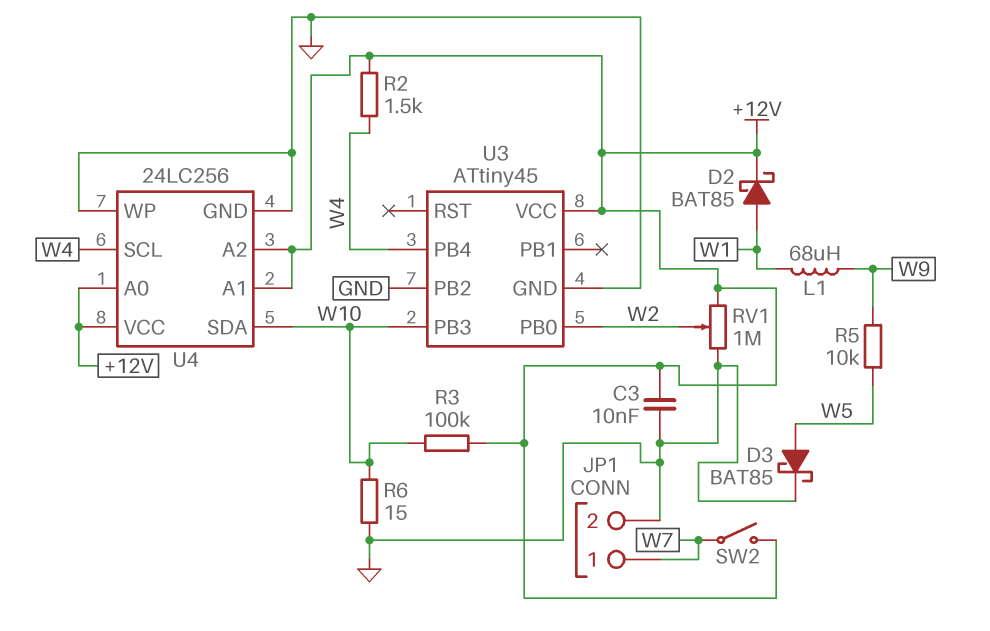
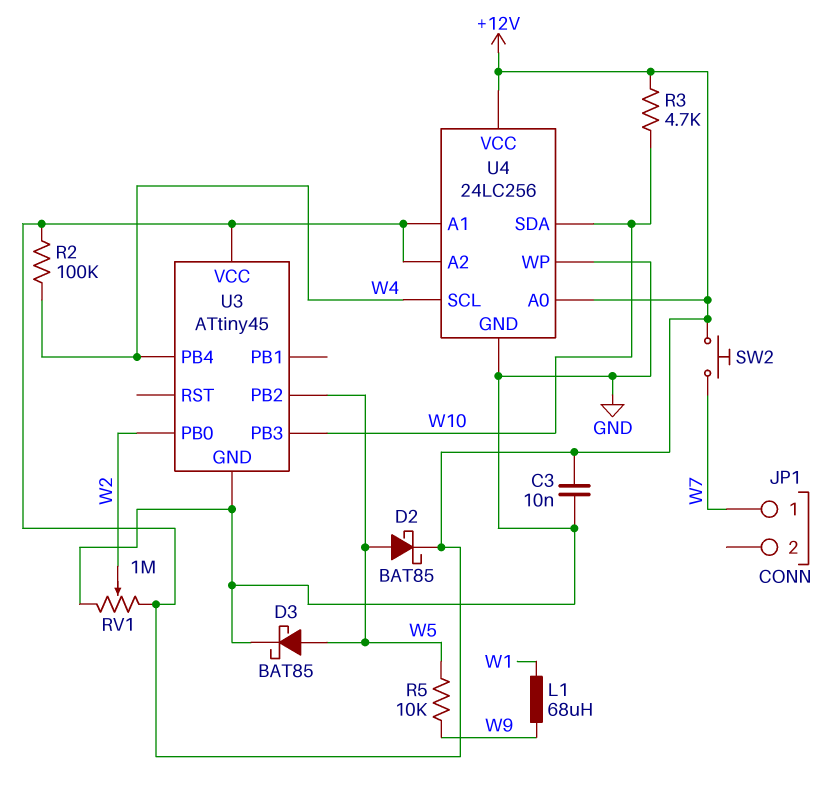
D2: schottky BAT85 (A W1, K +12V) -> schottky BAT85 (A W5, K +12V)
JP1 pin 2: GND -> none
R2: 1.5k (+12V, W4) -> 100k (+12V, W4)
R3: 100k (+12V, W10) -> 4.7k (+12V, W10)
R6: 15 (GND, W10) -> none
SW2: switch (+12V, W7) -> button (+12V, W7)
U3 pin PB2: GND -> W5

